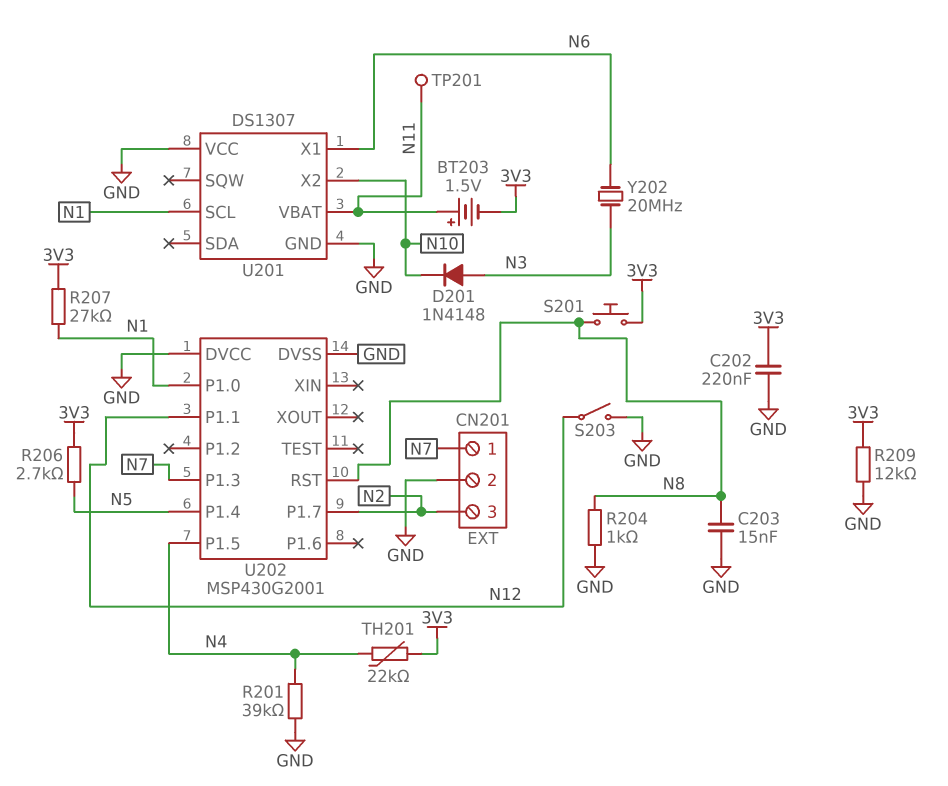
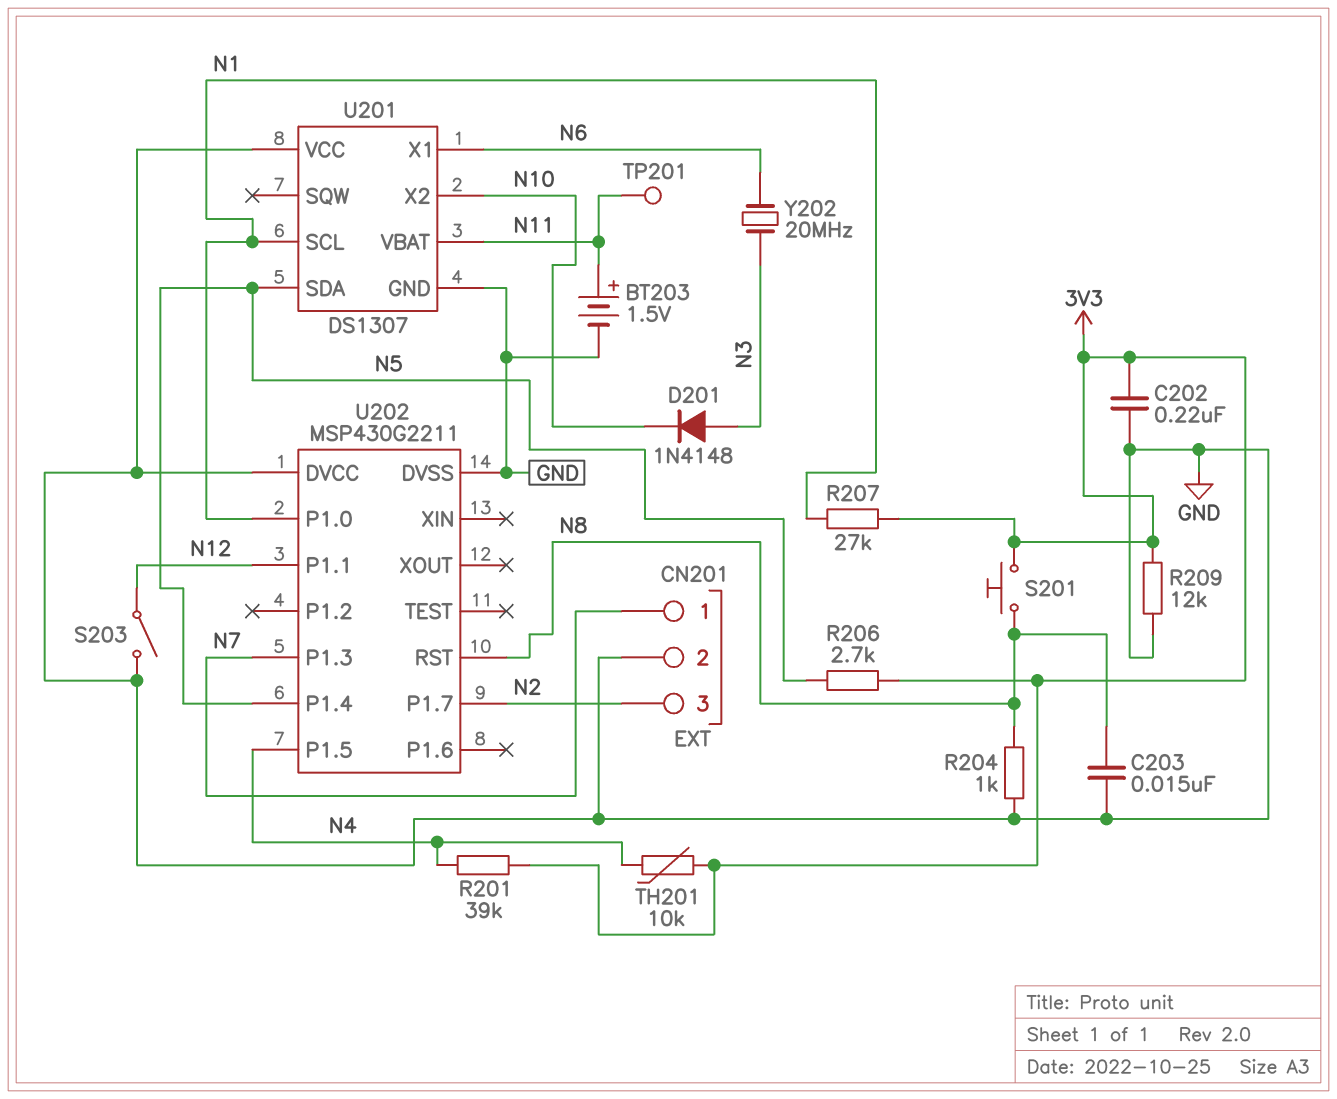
BT203: 1.5V (plus N11, minus 3V3) -> 1.5V (plus N11, minus GND)
R201: 39k (GND, N4) -> 39k (3V3, N4)
TH201: 22k (3V3, N4) -> 10k (3V3, N4)
U201 pin SDA: none -> N5
U202: MSP430G2001 -> MSP430G2211

